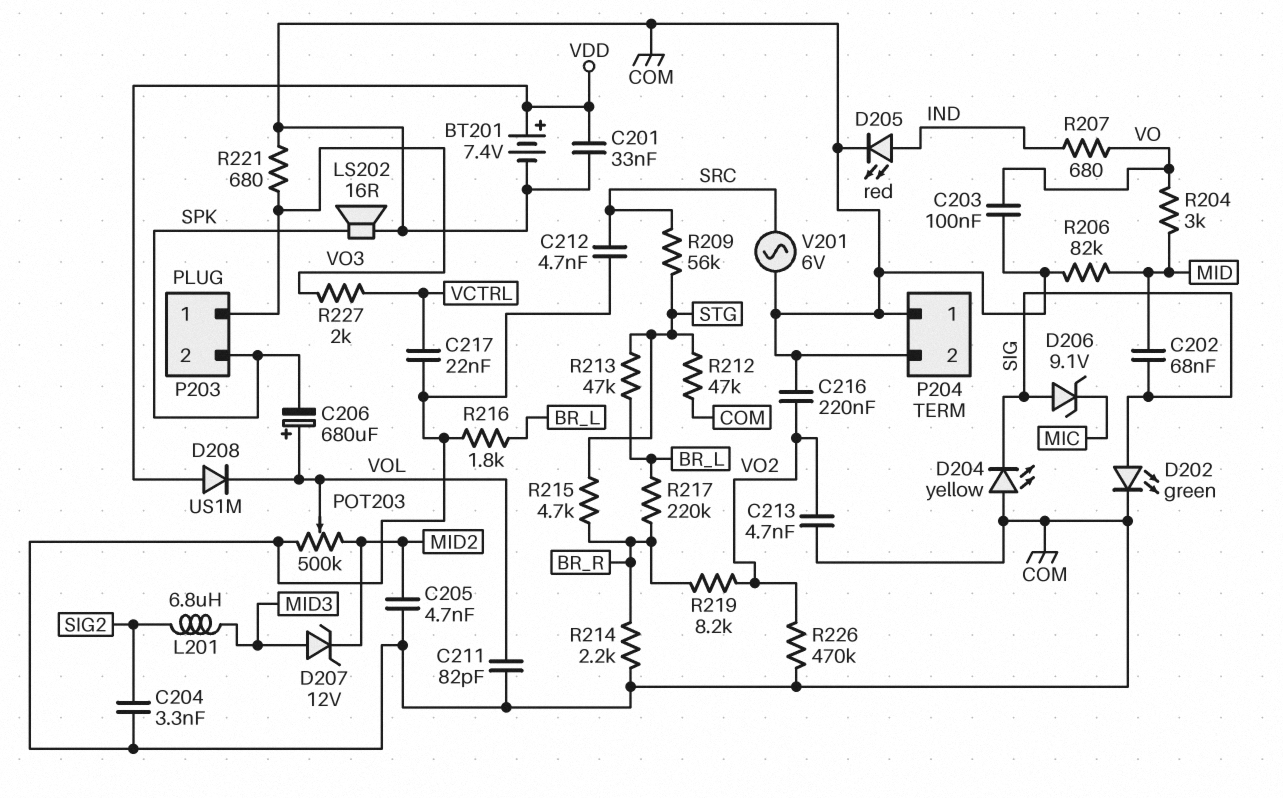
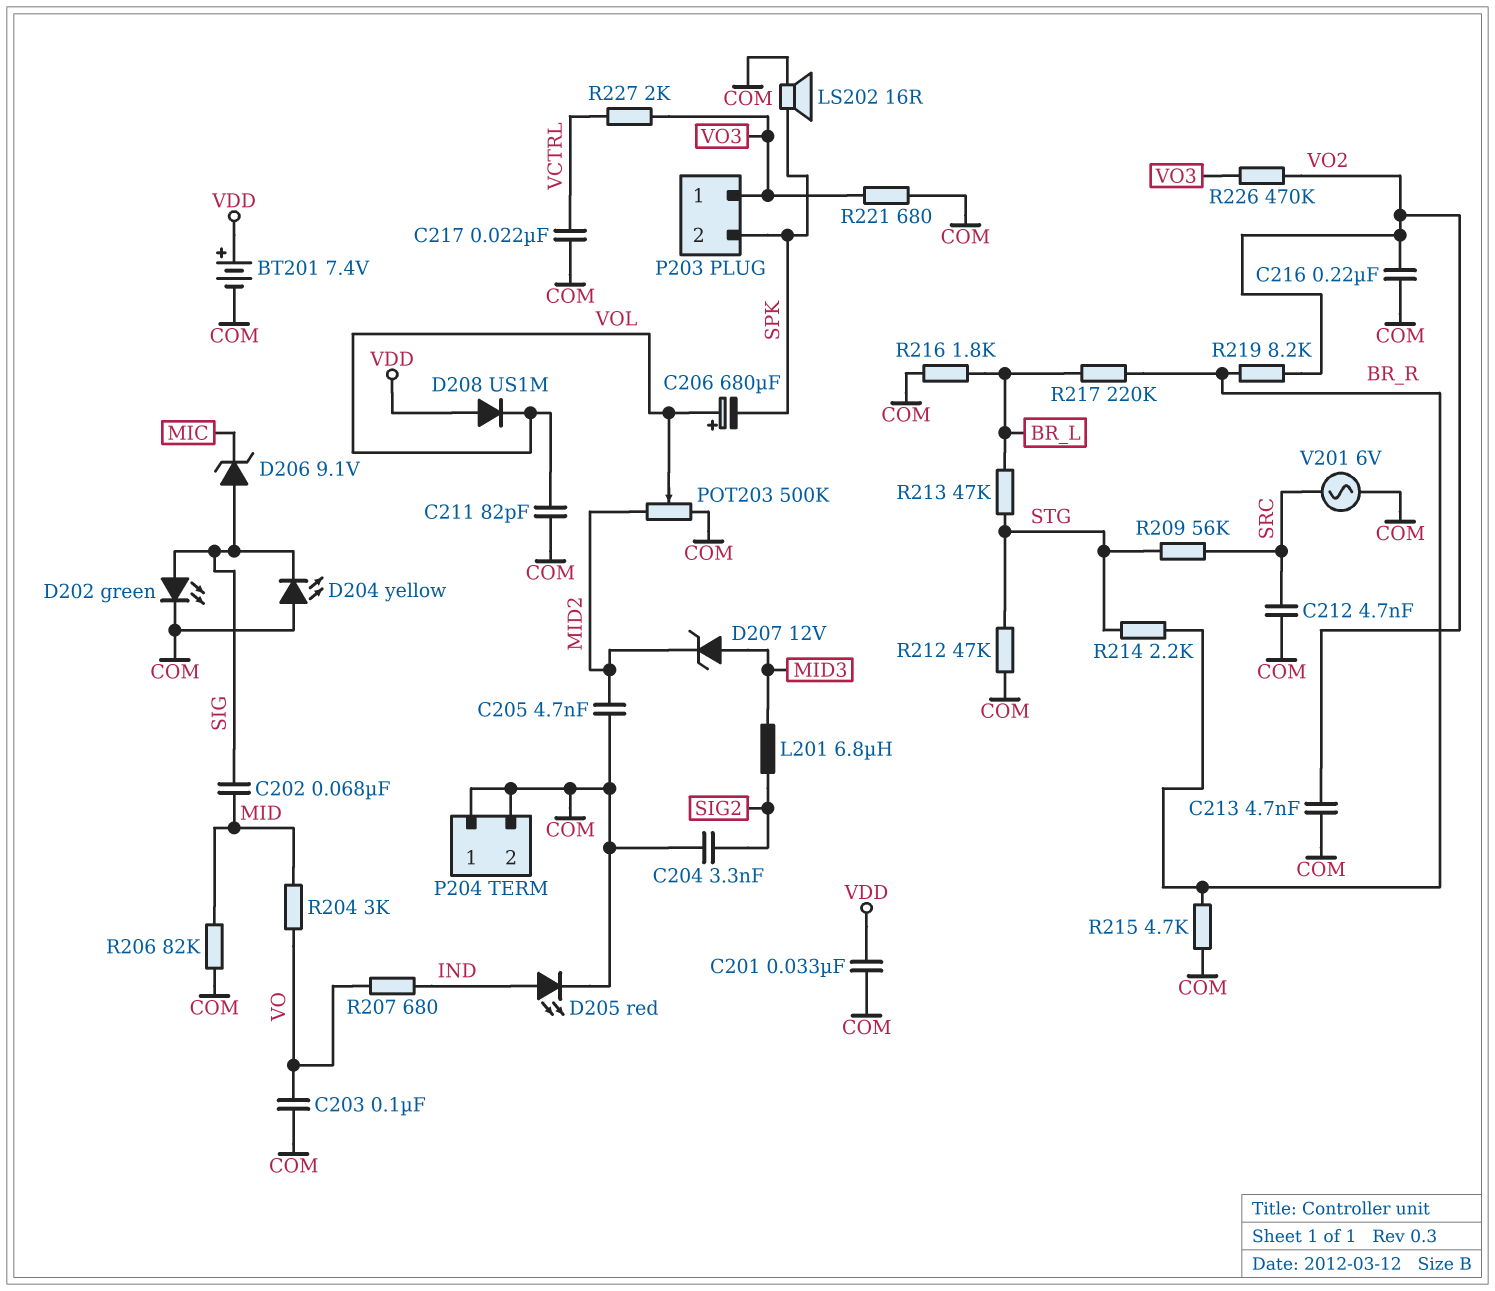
R214: 2.2k (BR_R, COM) -> 2.2k (BR_R, STG)
R215: 4.7k (BR_R, STG) -> 4.7k (BR_R, COM)
R226: 470k (COM, VO2) -> 470k (VO2, VO3)

